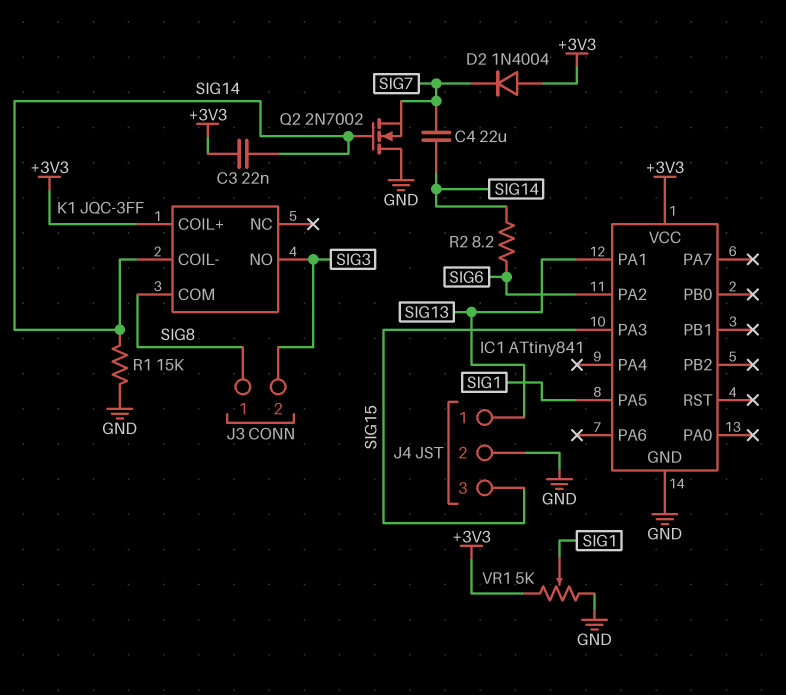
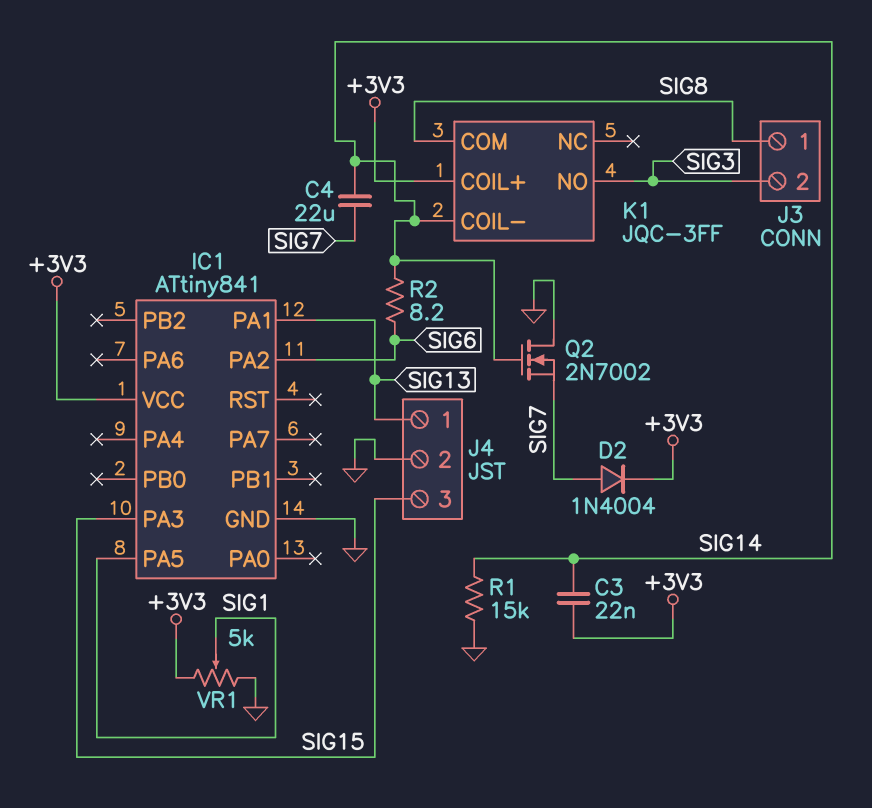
D2: diode 1N4004 (A +3V3, K SIG7) -> diode 1N4004 (A SIG7, K +3V3)

